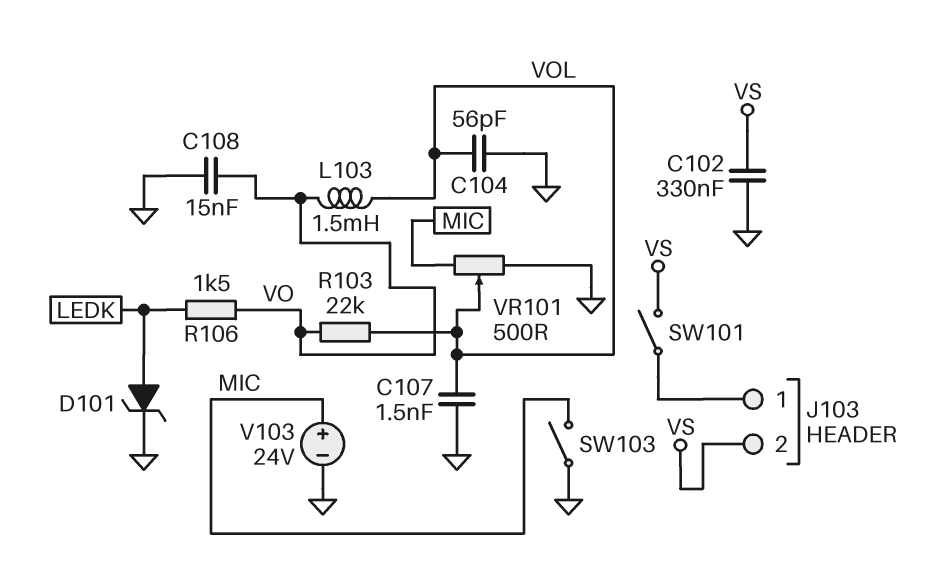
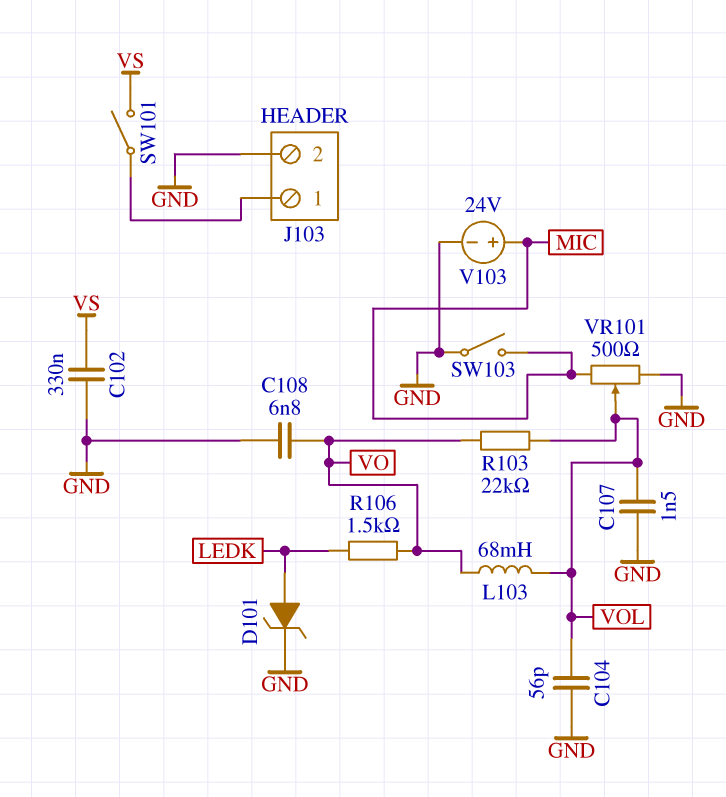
C108: 15nF (GND, VO) -> 6.8nF (GND, VO)
J103 pin 2: VS -> GND
L103: 1.5mH (VO, VOL) -> 68mH (VO, VOL)

